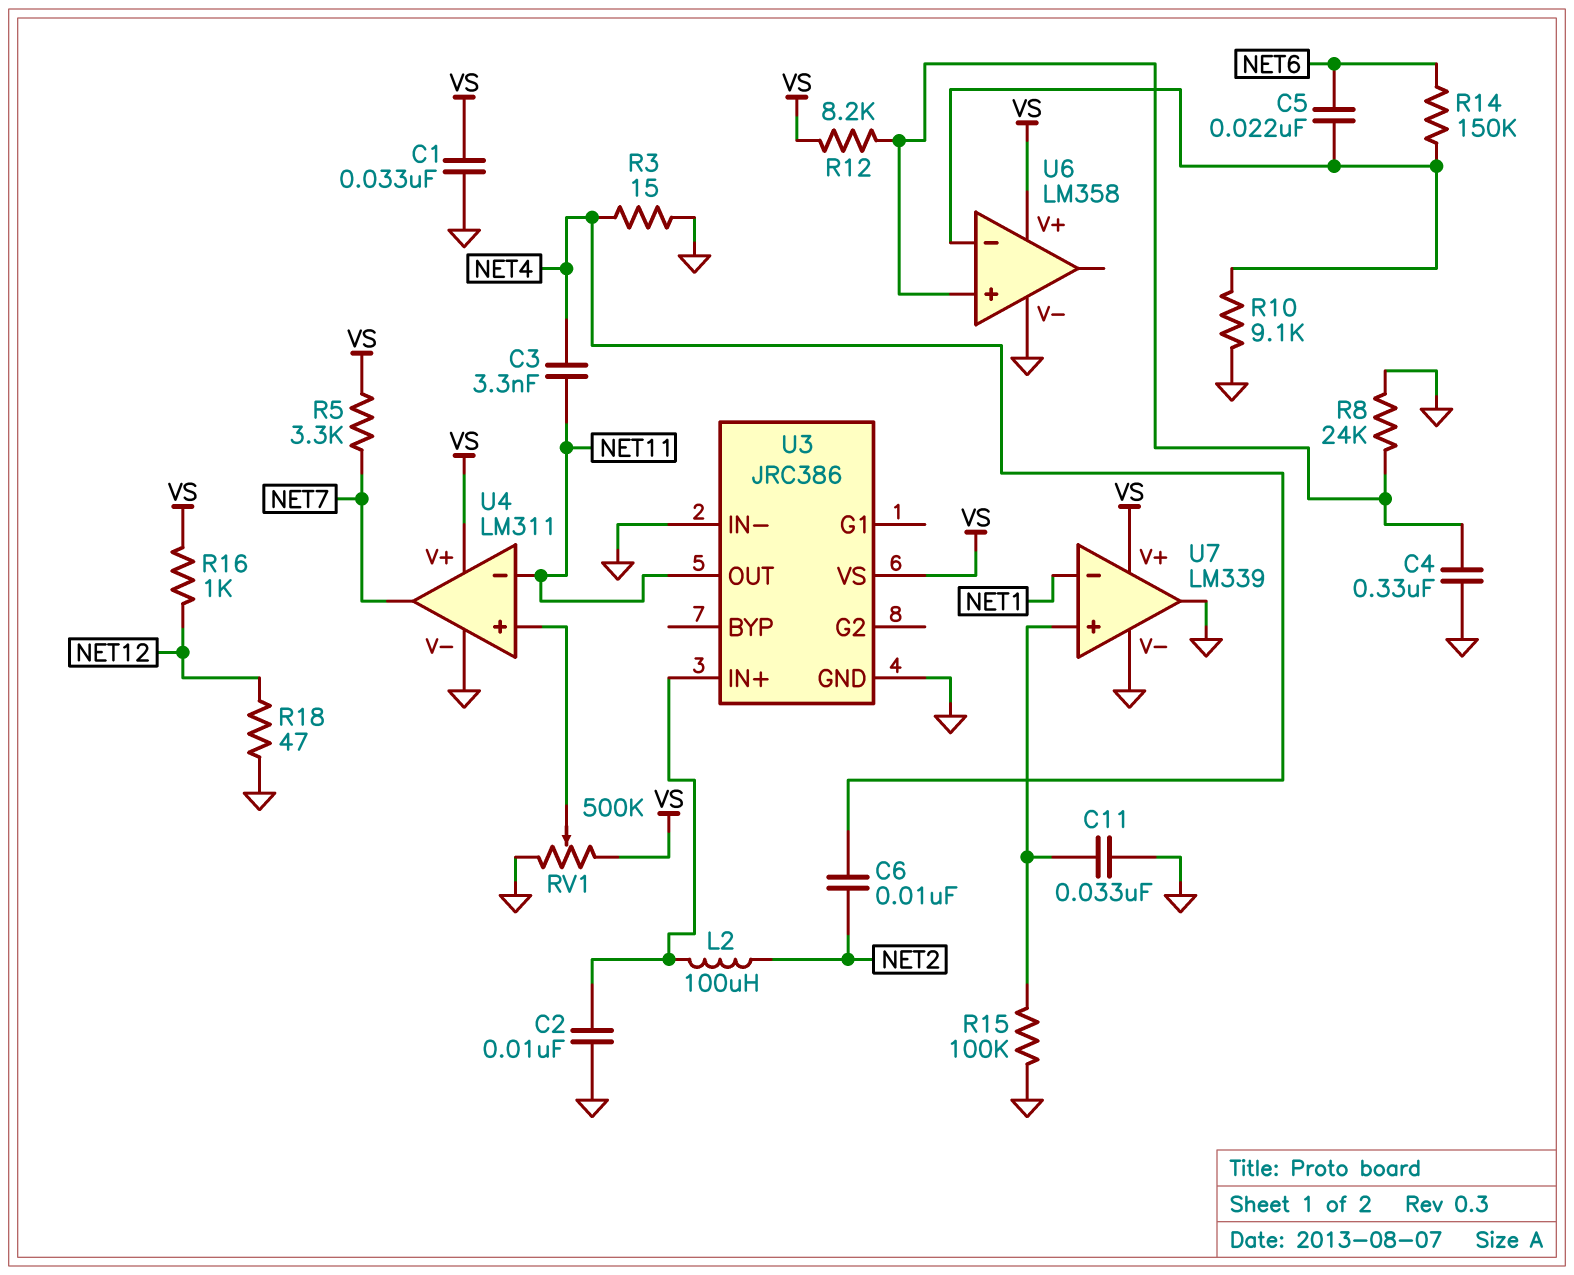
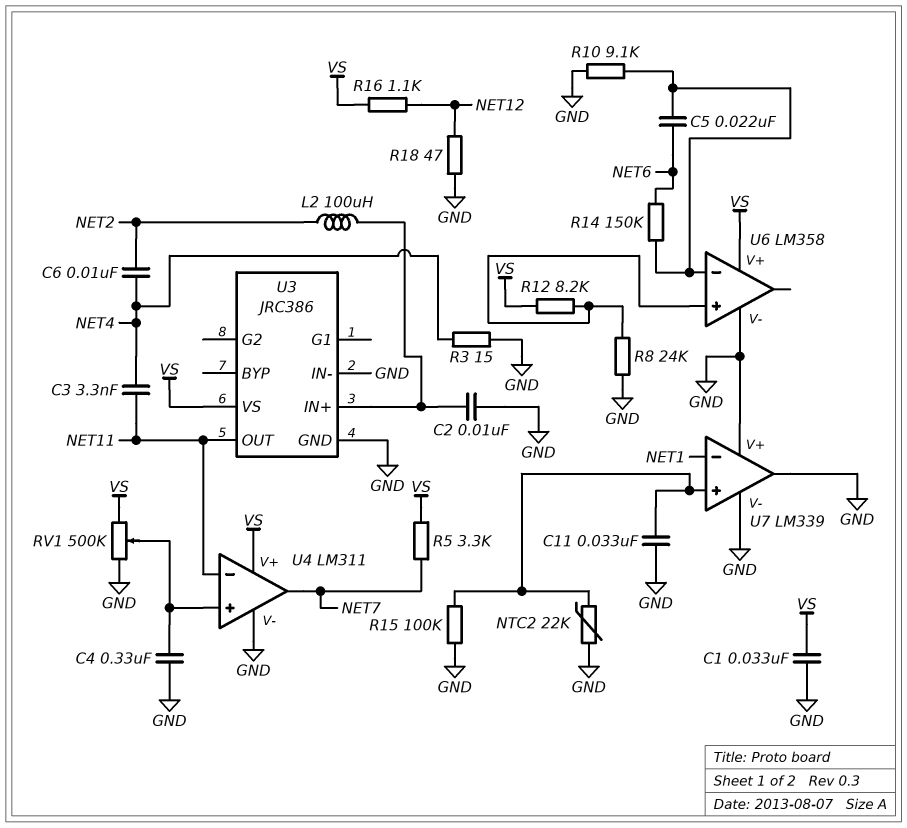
C4: 330nF (GND, U6/in+) -> 330nF (GND, U4/in+)
NTC2: none -> 22k (GND, U7/in+)
R16: 1k (NET12, VS) -> 1.1k (NET12, VS)
U7 pin V+: VS -> GND

